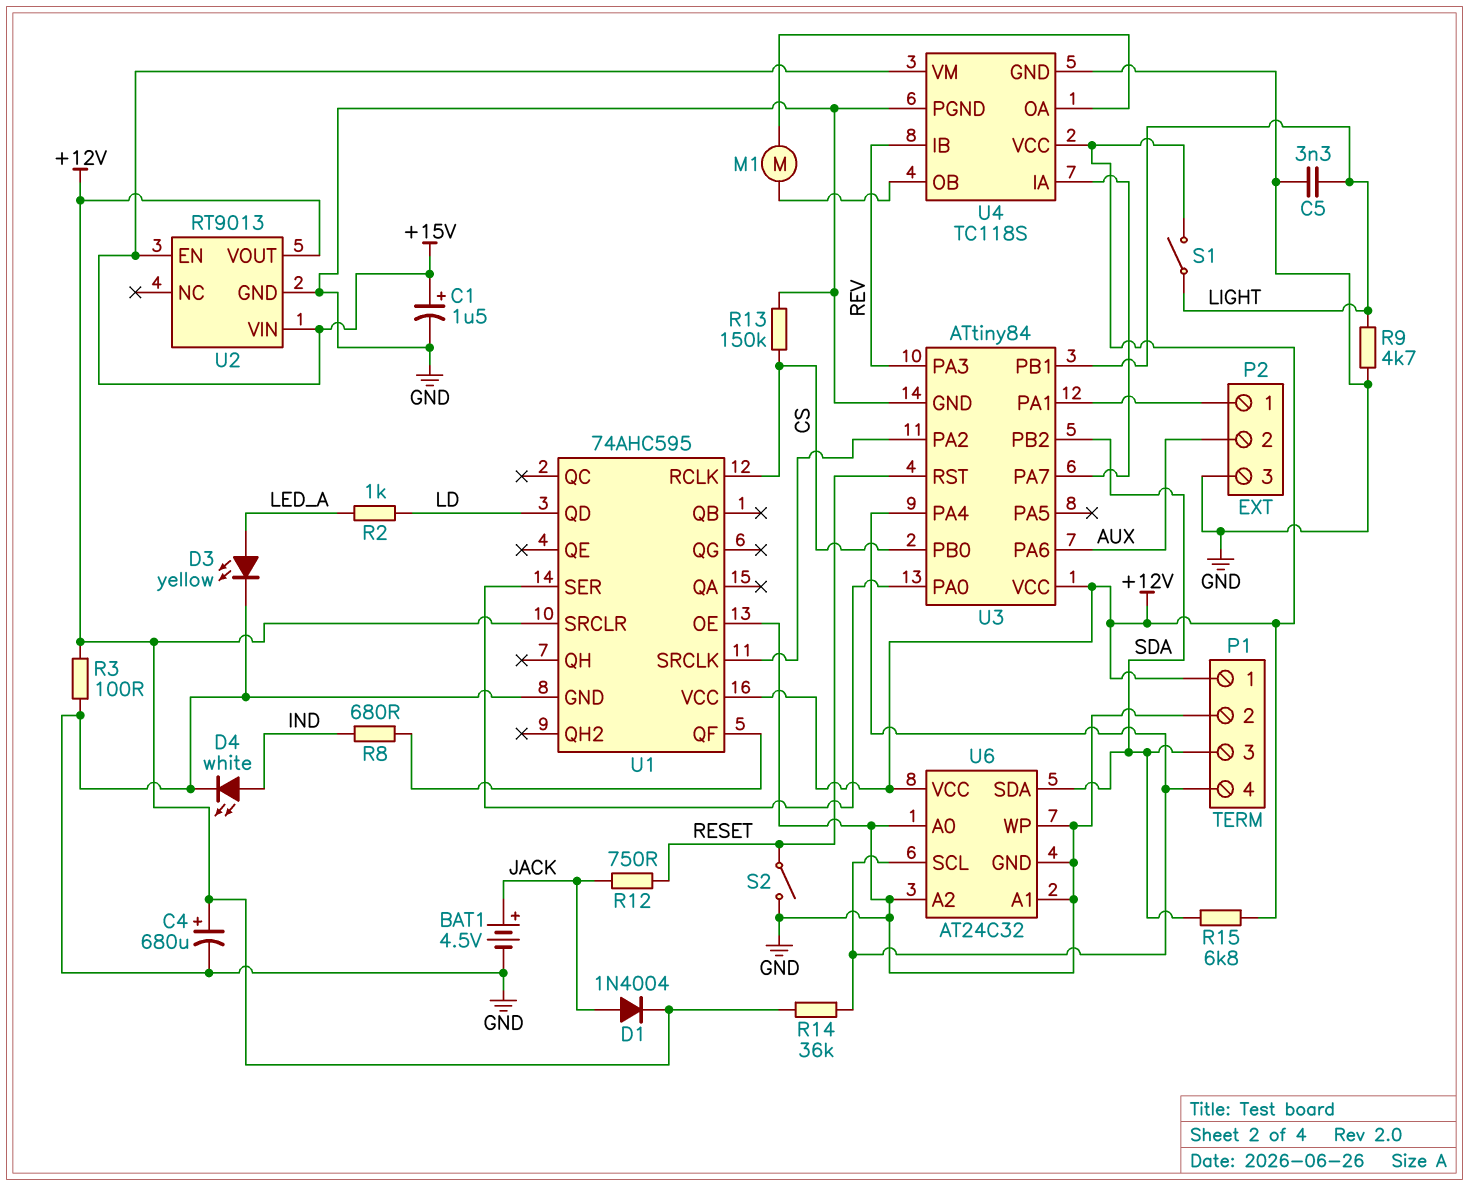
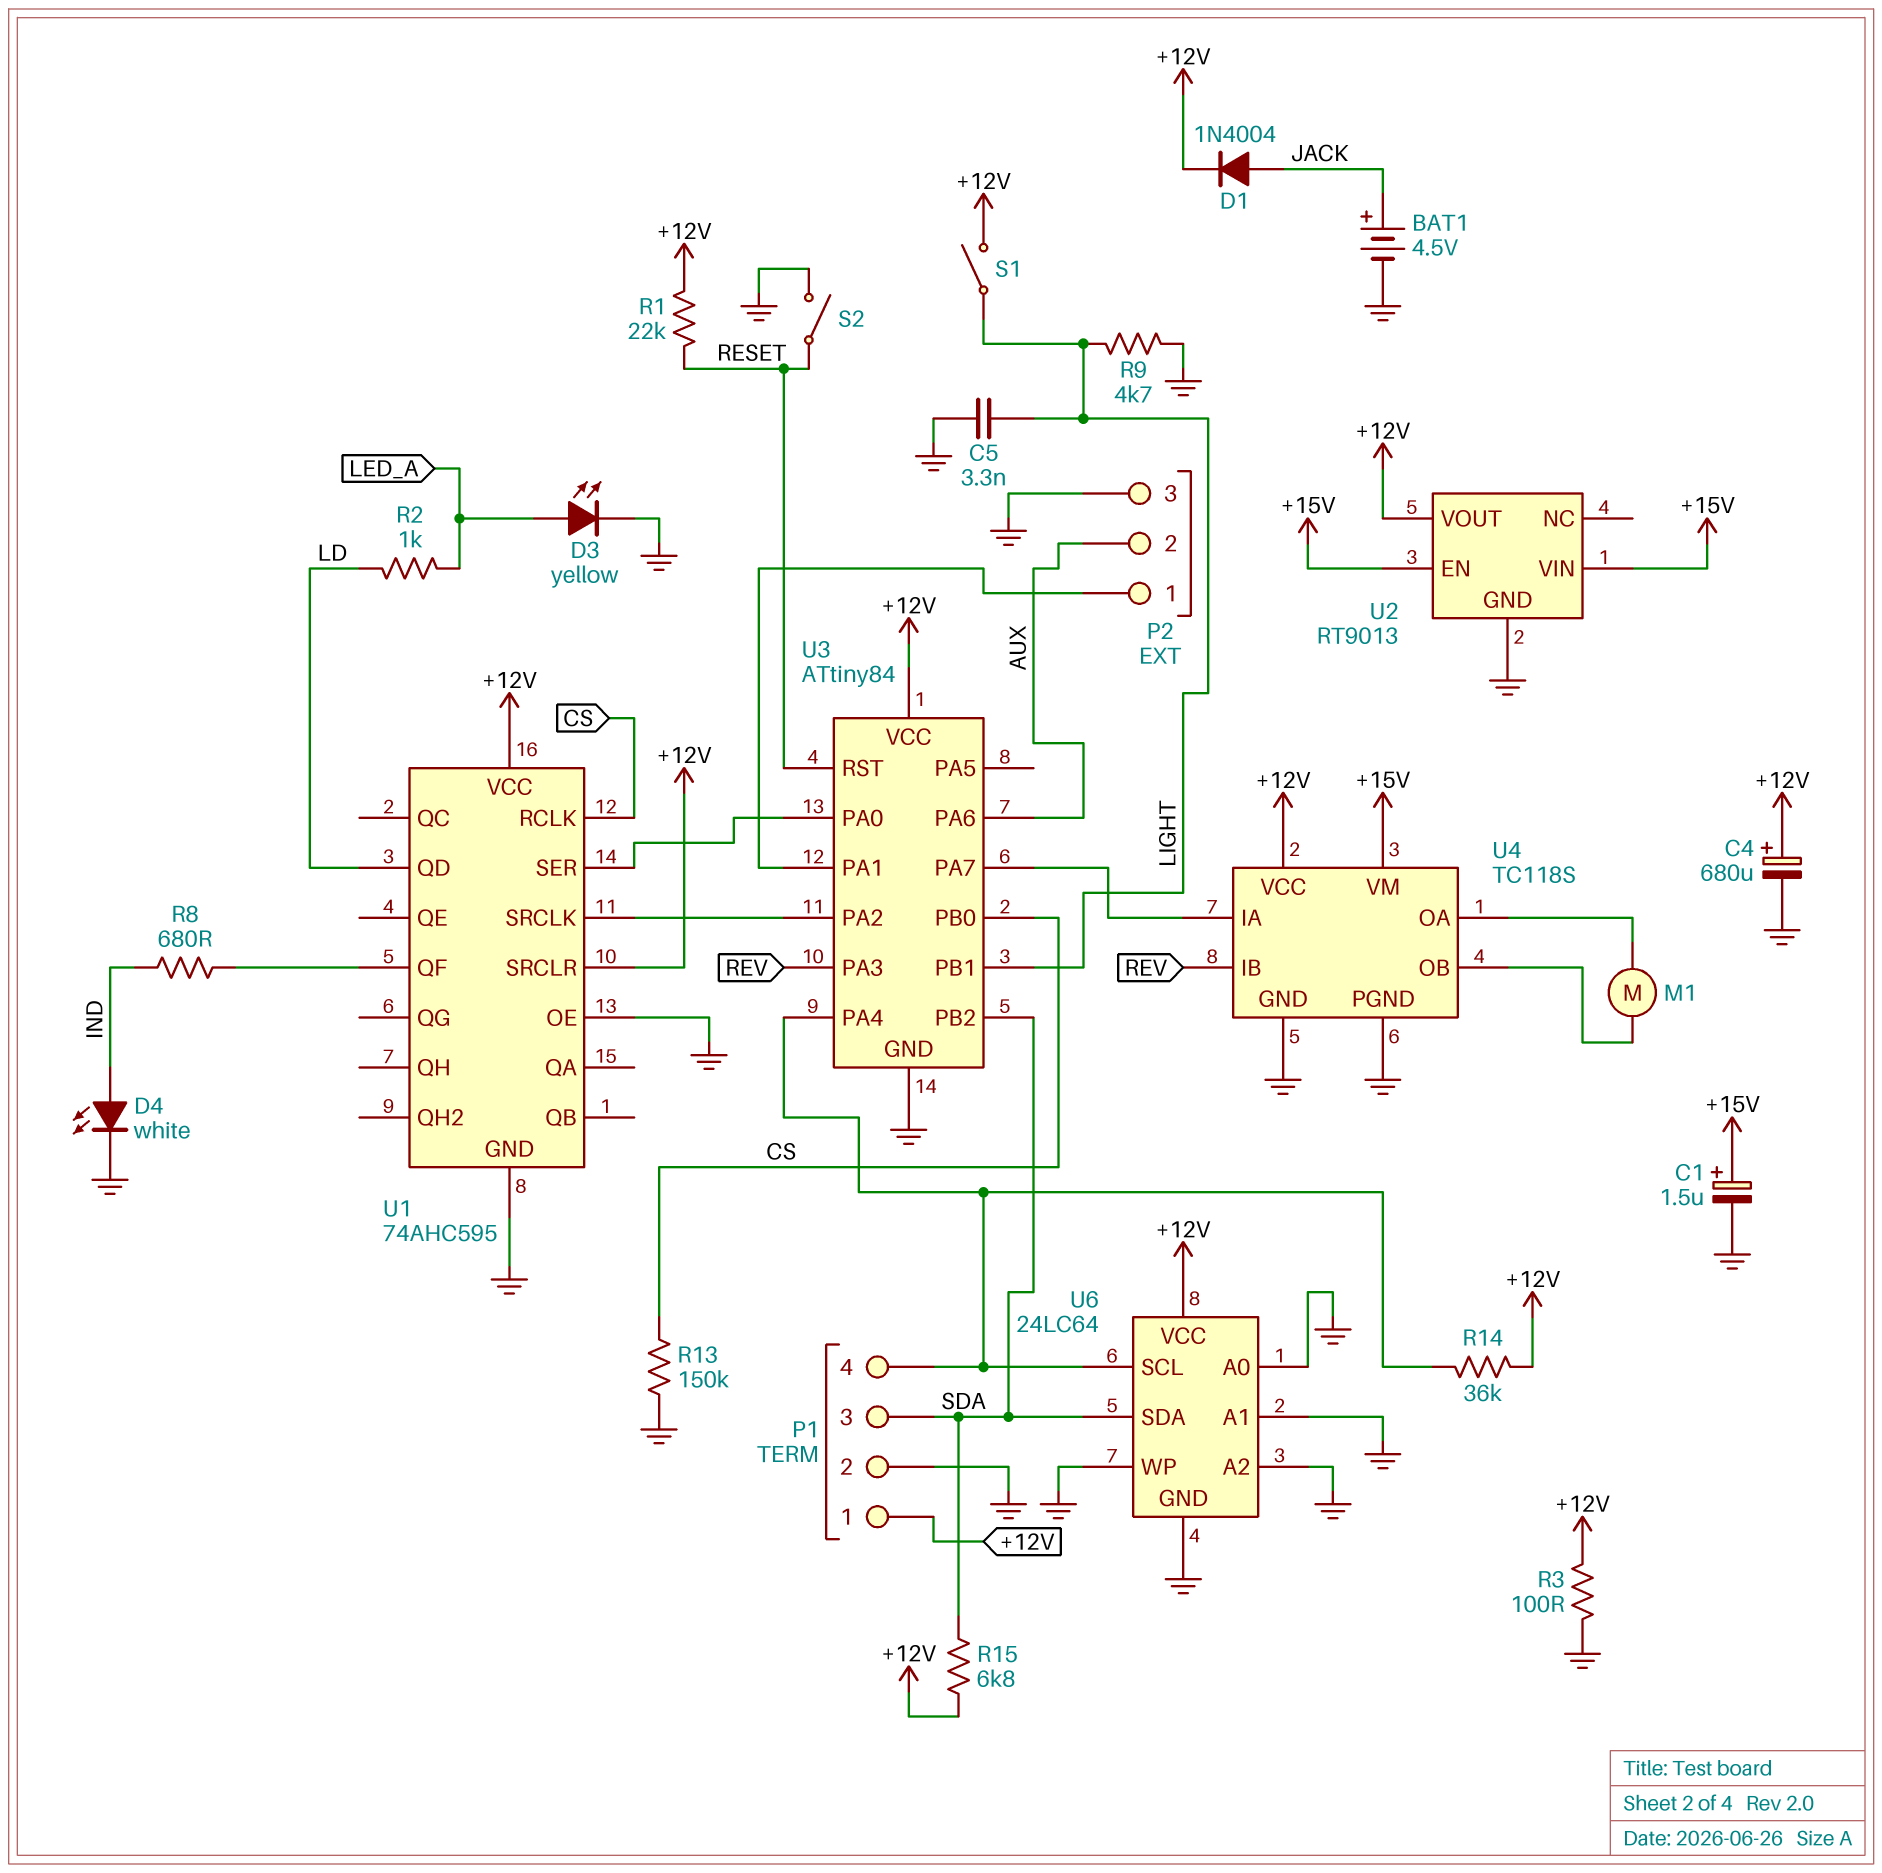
R1: none -> 22k (+12V, RESET)
R12: 750 (JACK, RESET) -> none
U6: AT24C32 -> 24LC64

